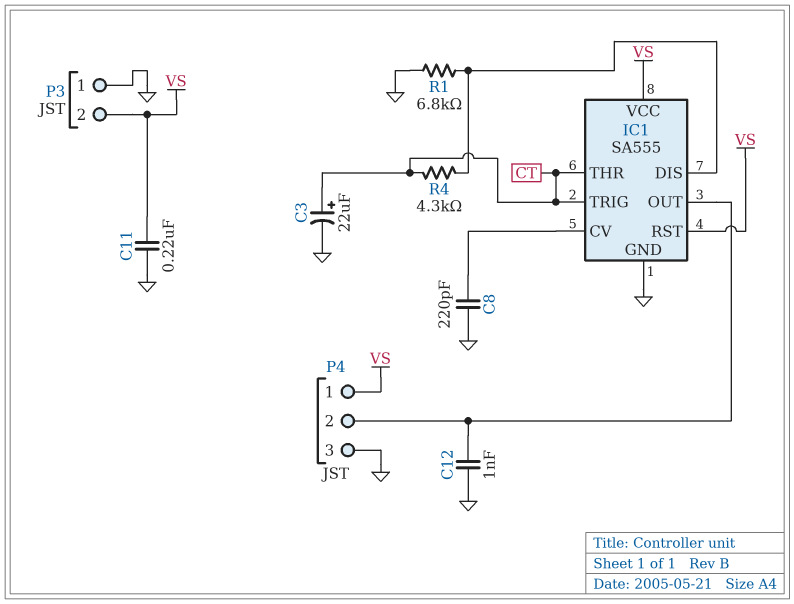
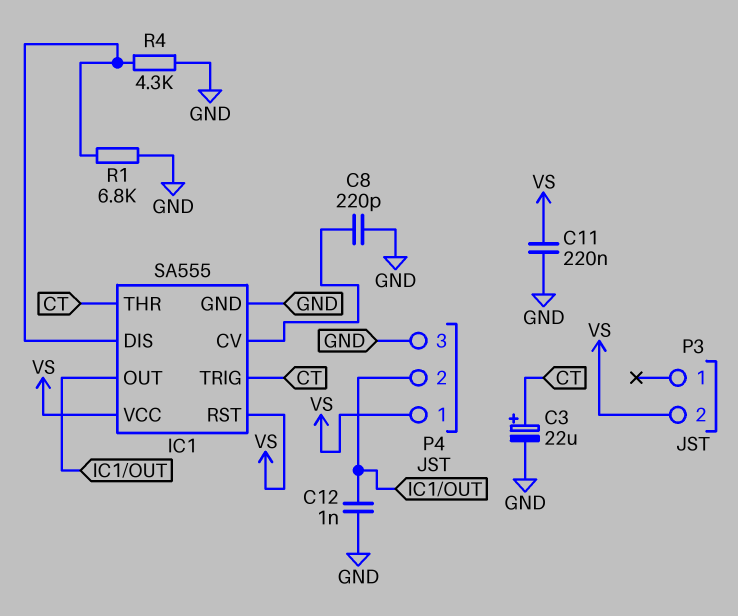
P3 pin 1: GND -> none
R4: 4.3k (CT, IC1/DIS) -> 4.3k (GND, IC1/DIS)

